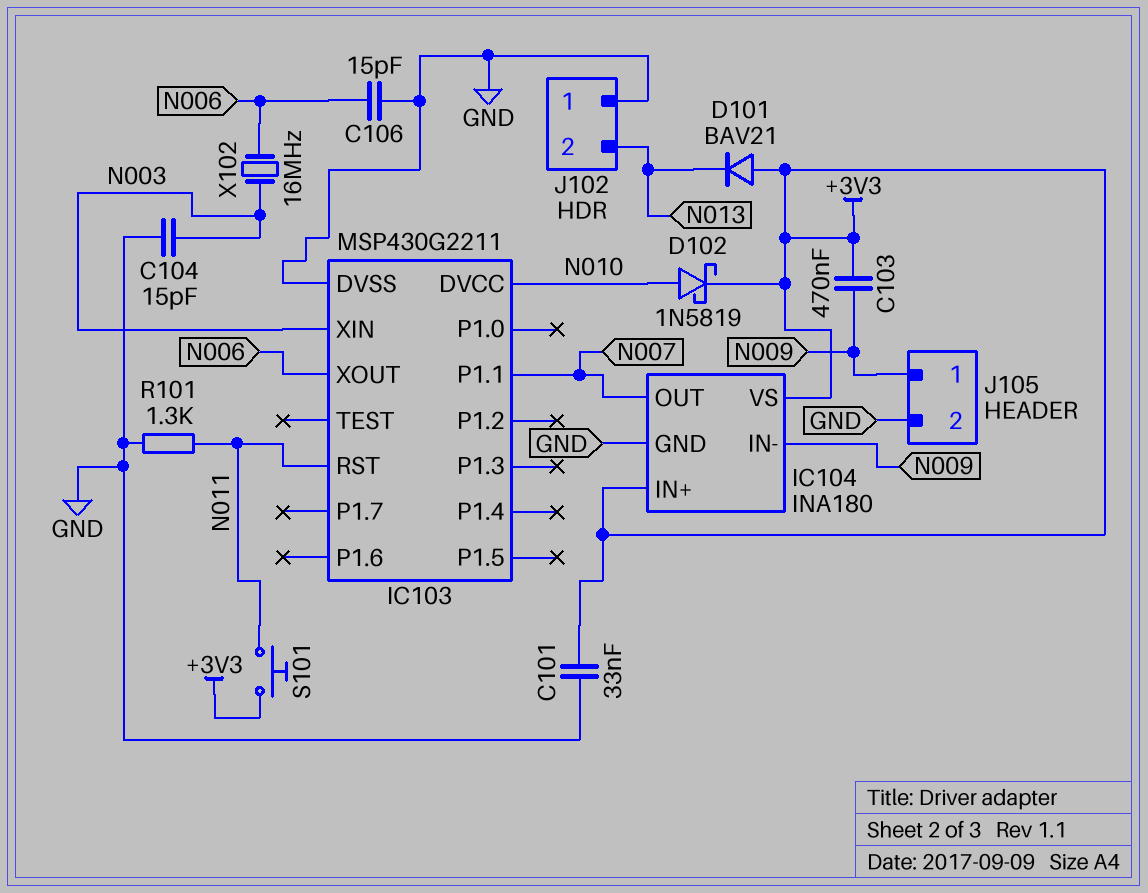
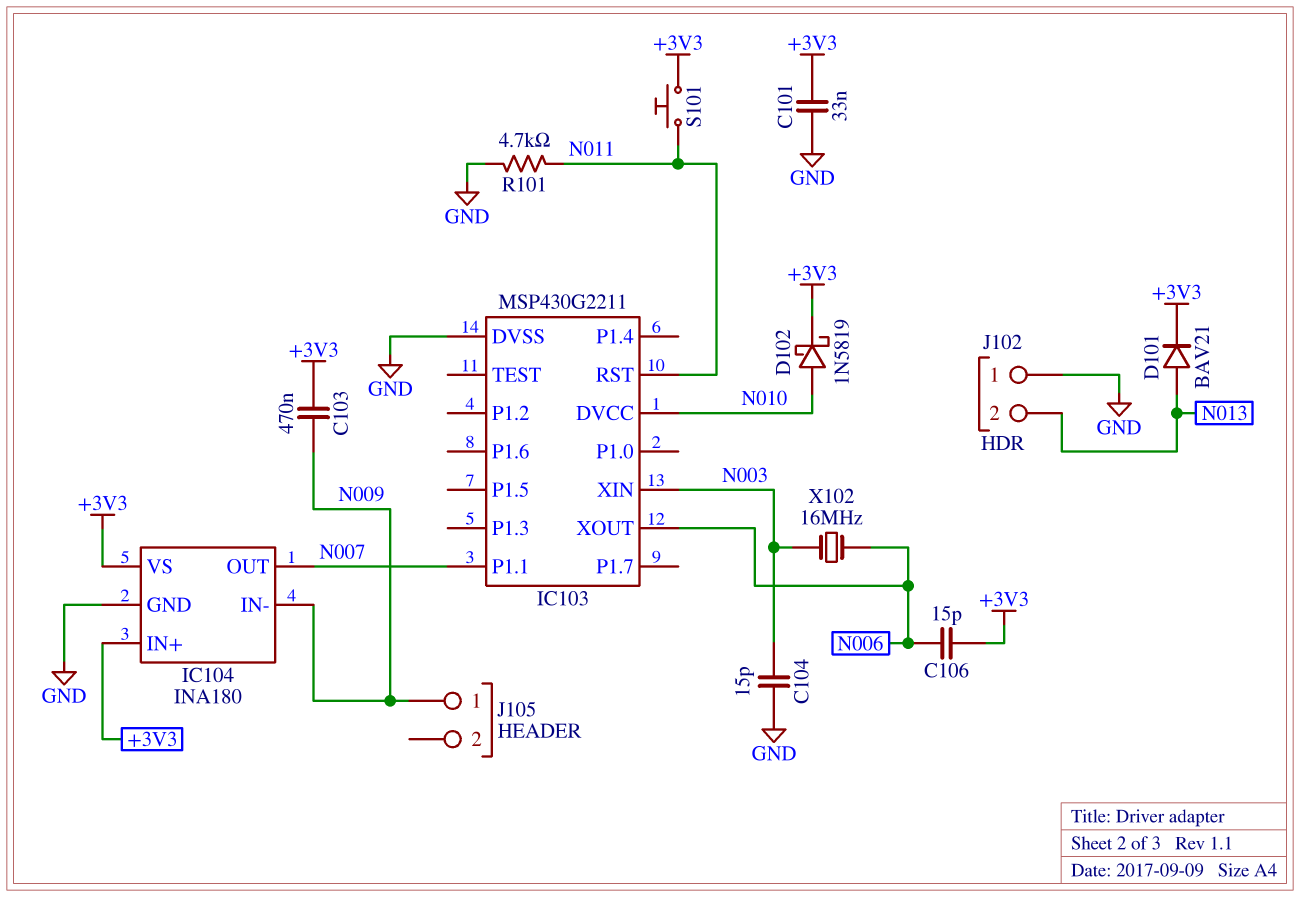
C106: 15pF (GND, N006) -> 15pF (+3V3, N006)
D101: diode BAV21 (A +3V3, K N013) -> diode BAV21 (A N013, K +3V3)
J105 pin 2: GND -> none
R101: 1.3k (GND, N011) -> 4.7k (GND, N011)

